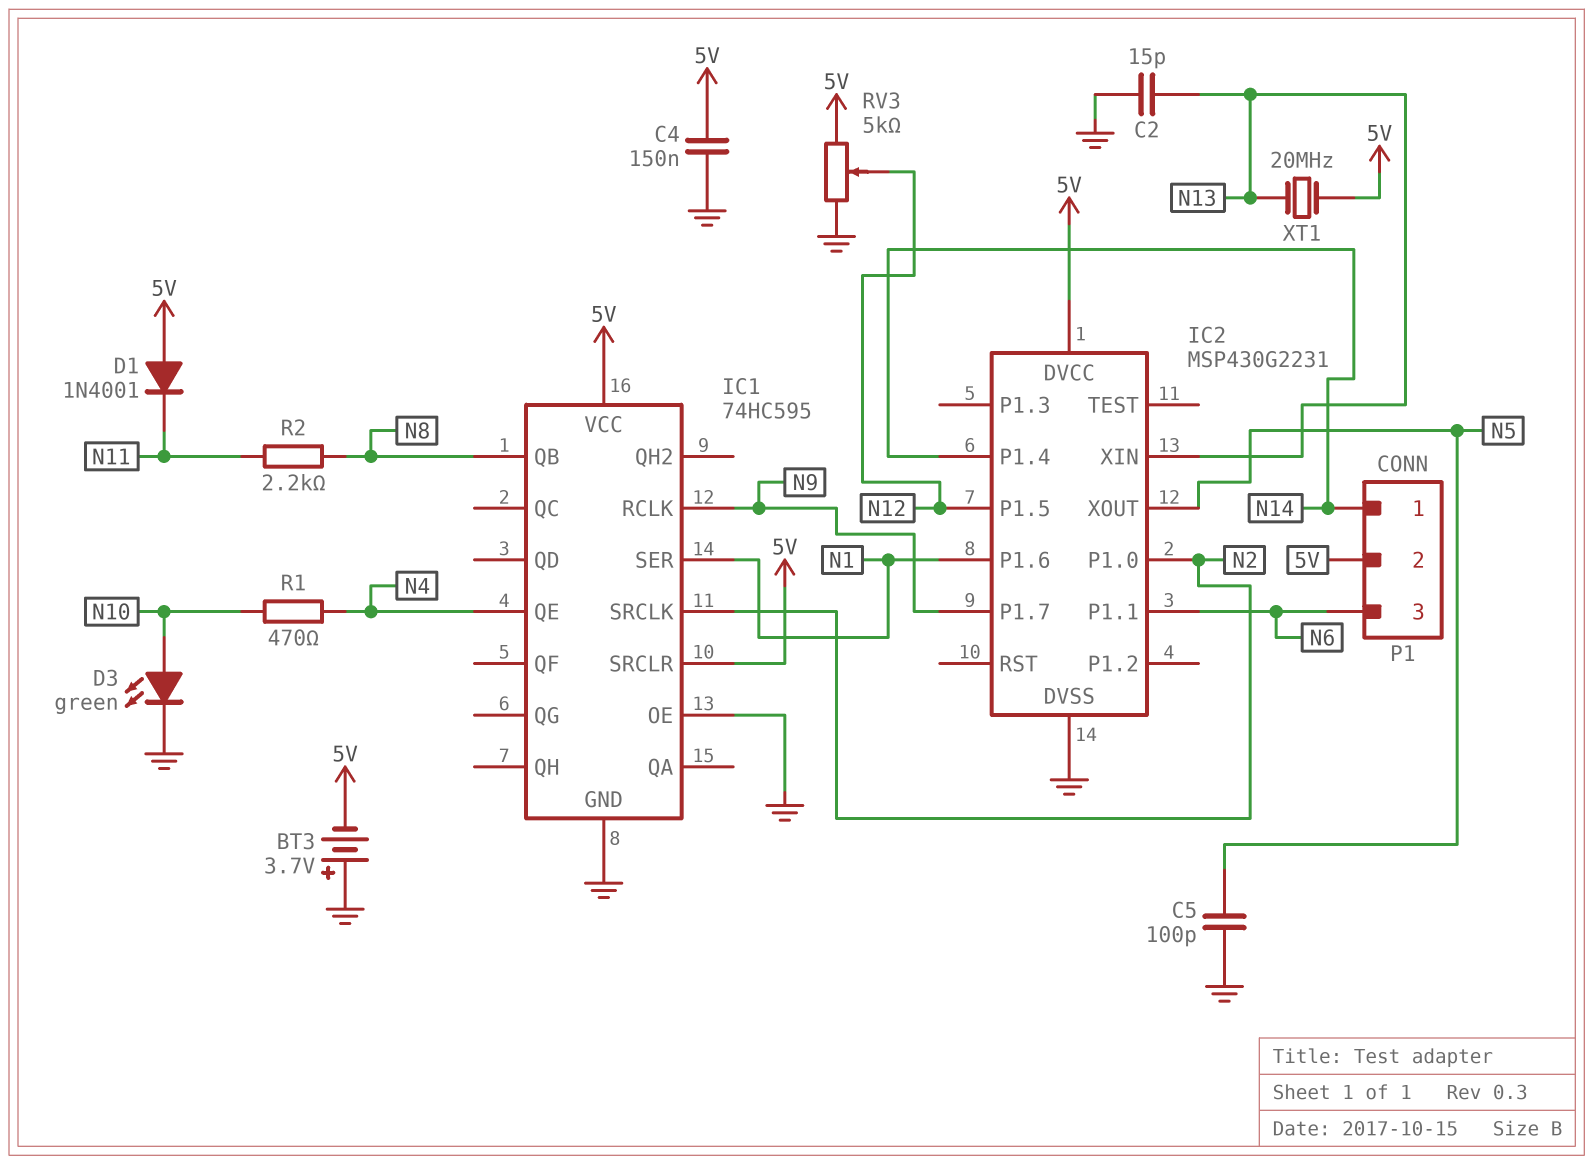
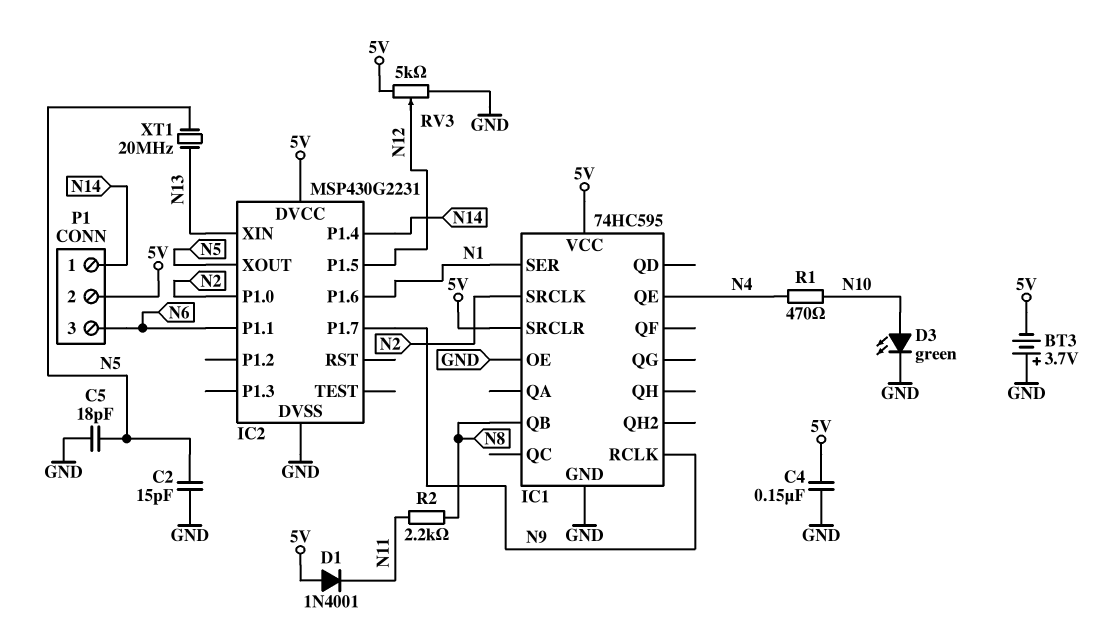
C2: 15pF (GND, N13) -> 15pF (GND, N5)
C5: 100pF (GND, N5) -> 18pF (GND, N5)
XT1: 20MHz (5V, N13) -> 20MHz (N5, N13)

